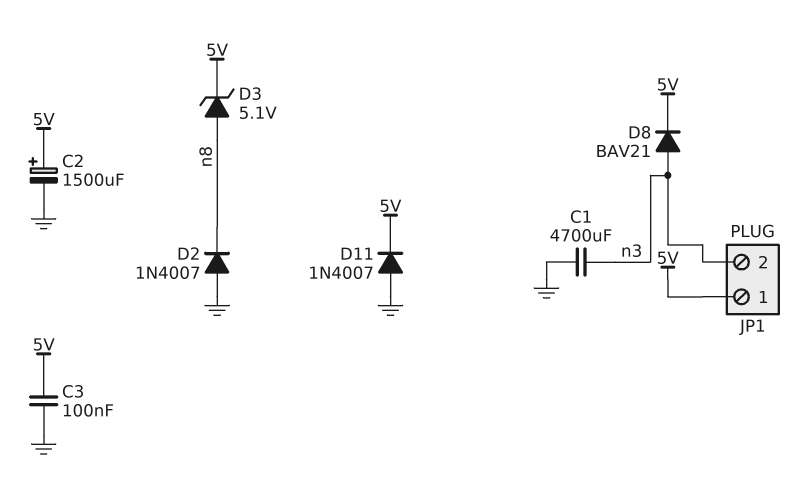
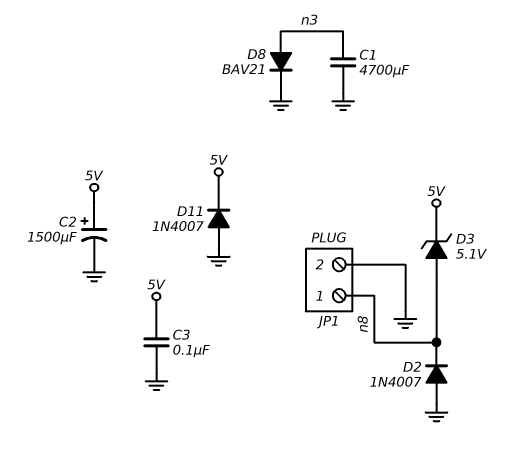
D8: diode BAV21 (A n3, K 5V) -> diode BAV21 (A n3, K GND)
JP1 pin 1: 5V -> n8
JP1 pin 2: n3 -> GND

